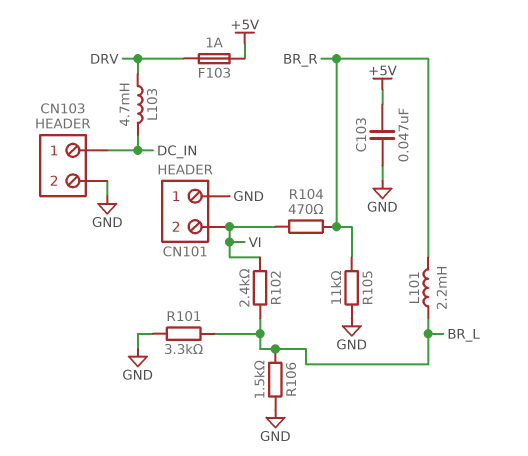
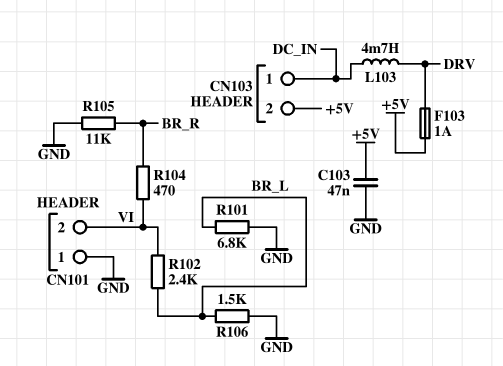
CN103 pin 2: GND -> +5V
L101: 2.2mH (BR_L, BR_R) -> none
R101: 3.3k (BR_L, GND) -> 6.8k (BR_L, GND)

